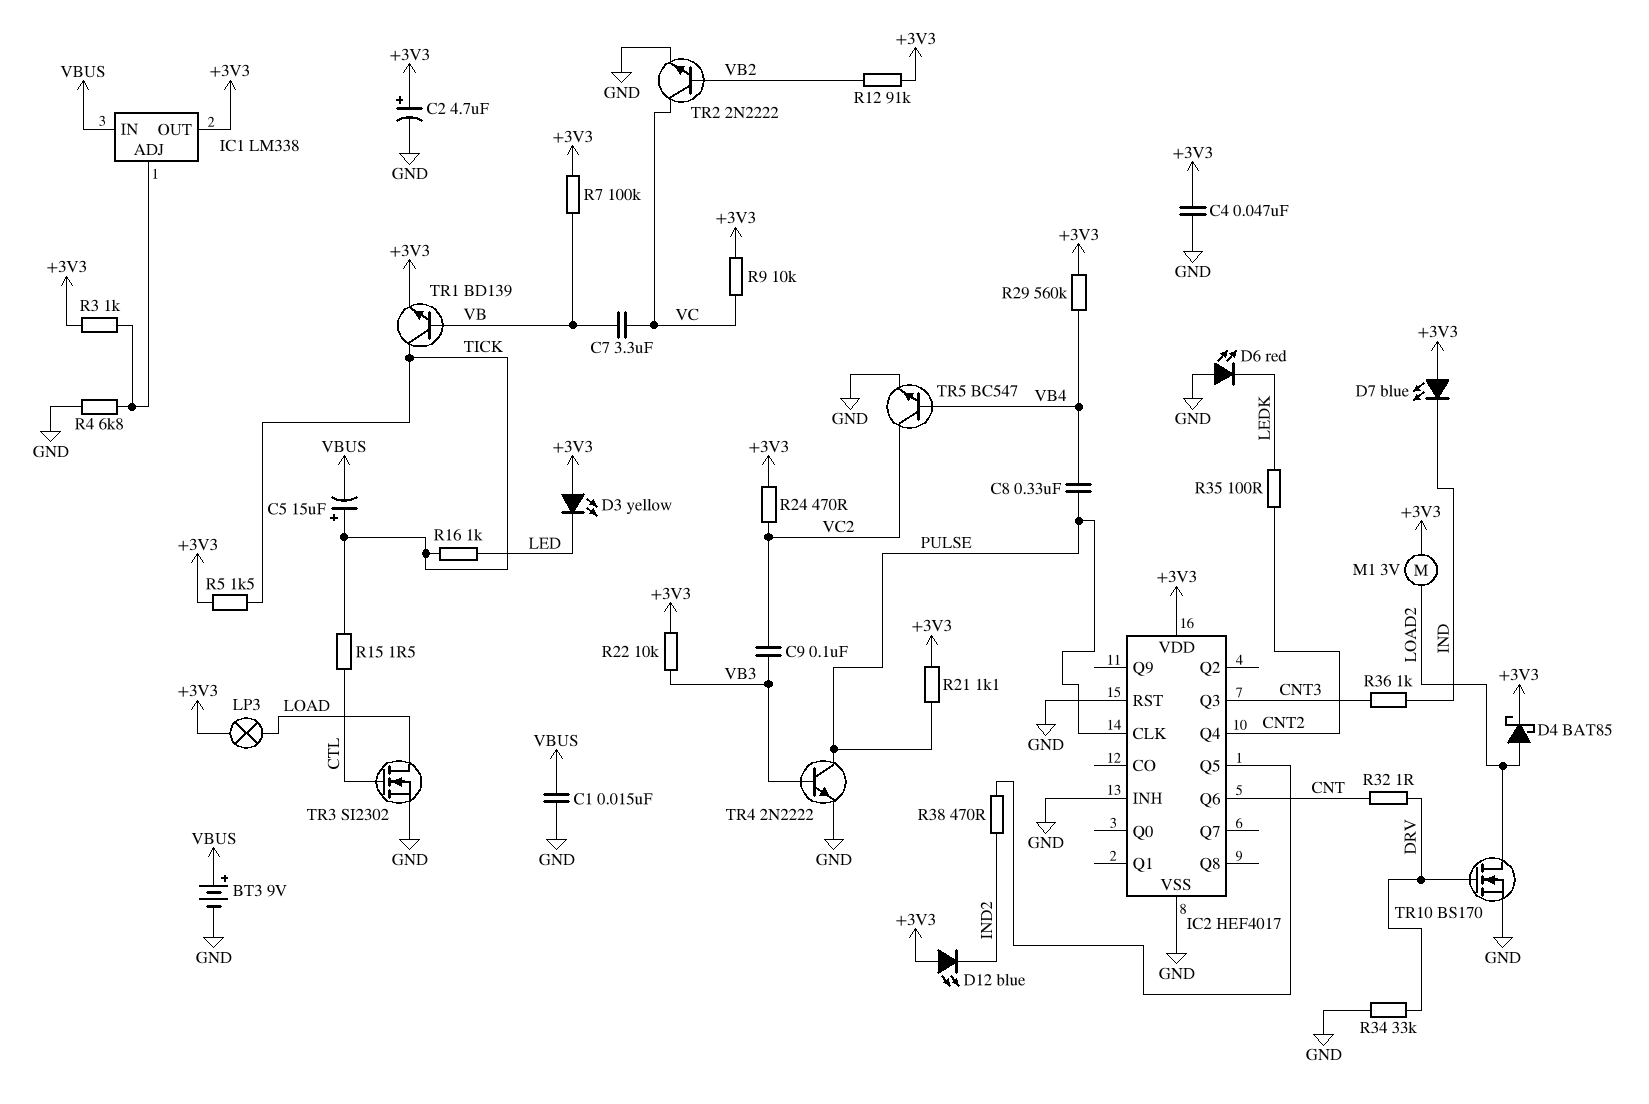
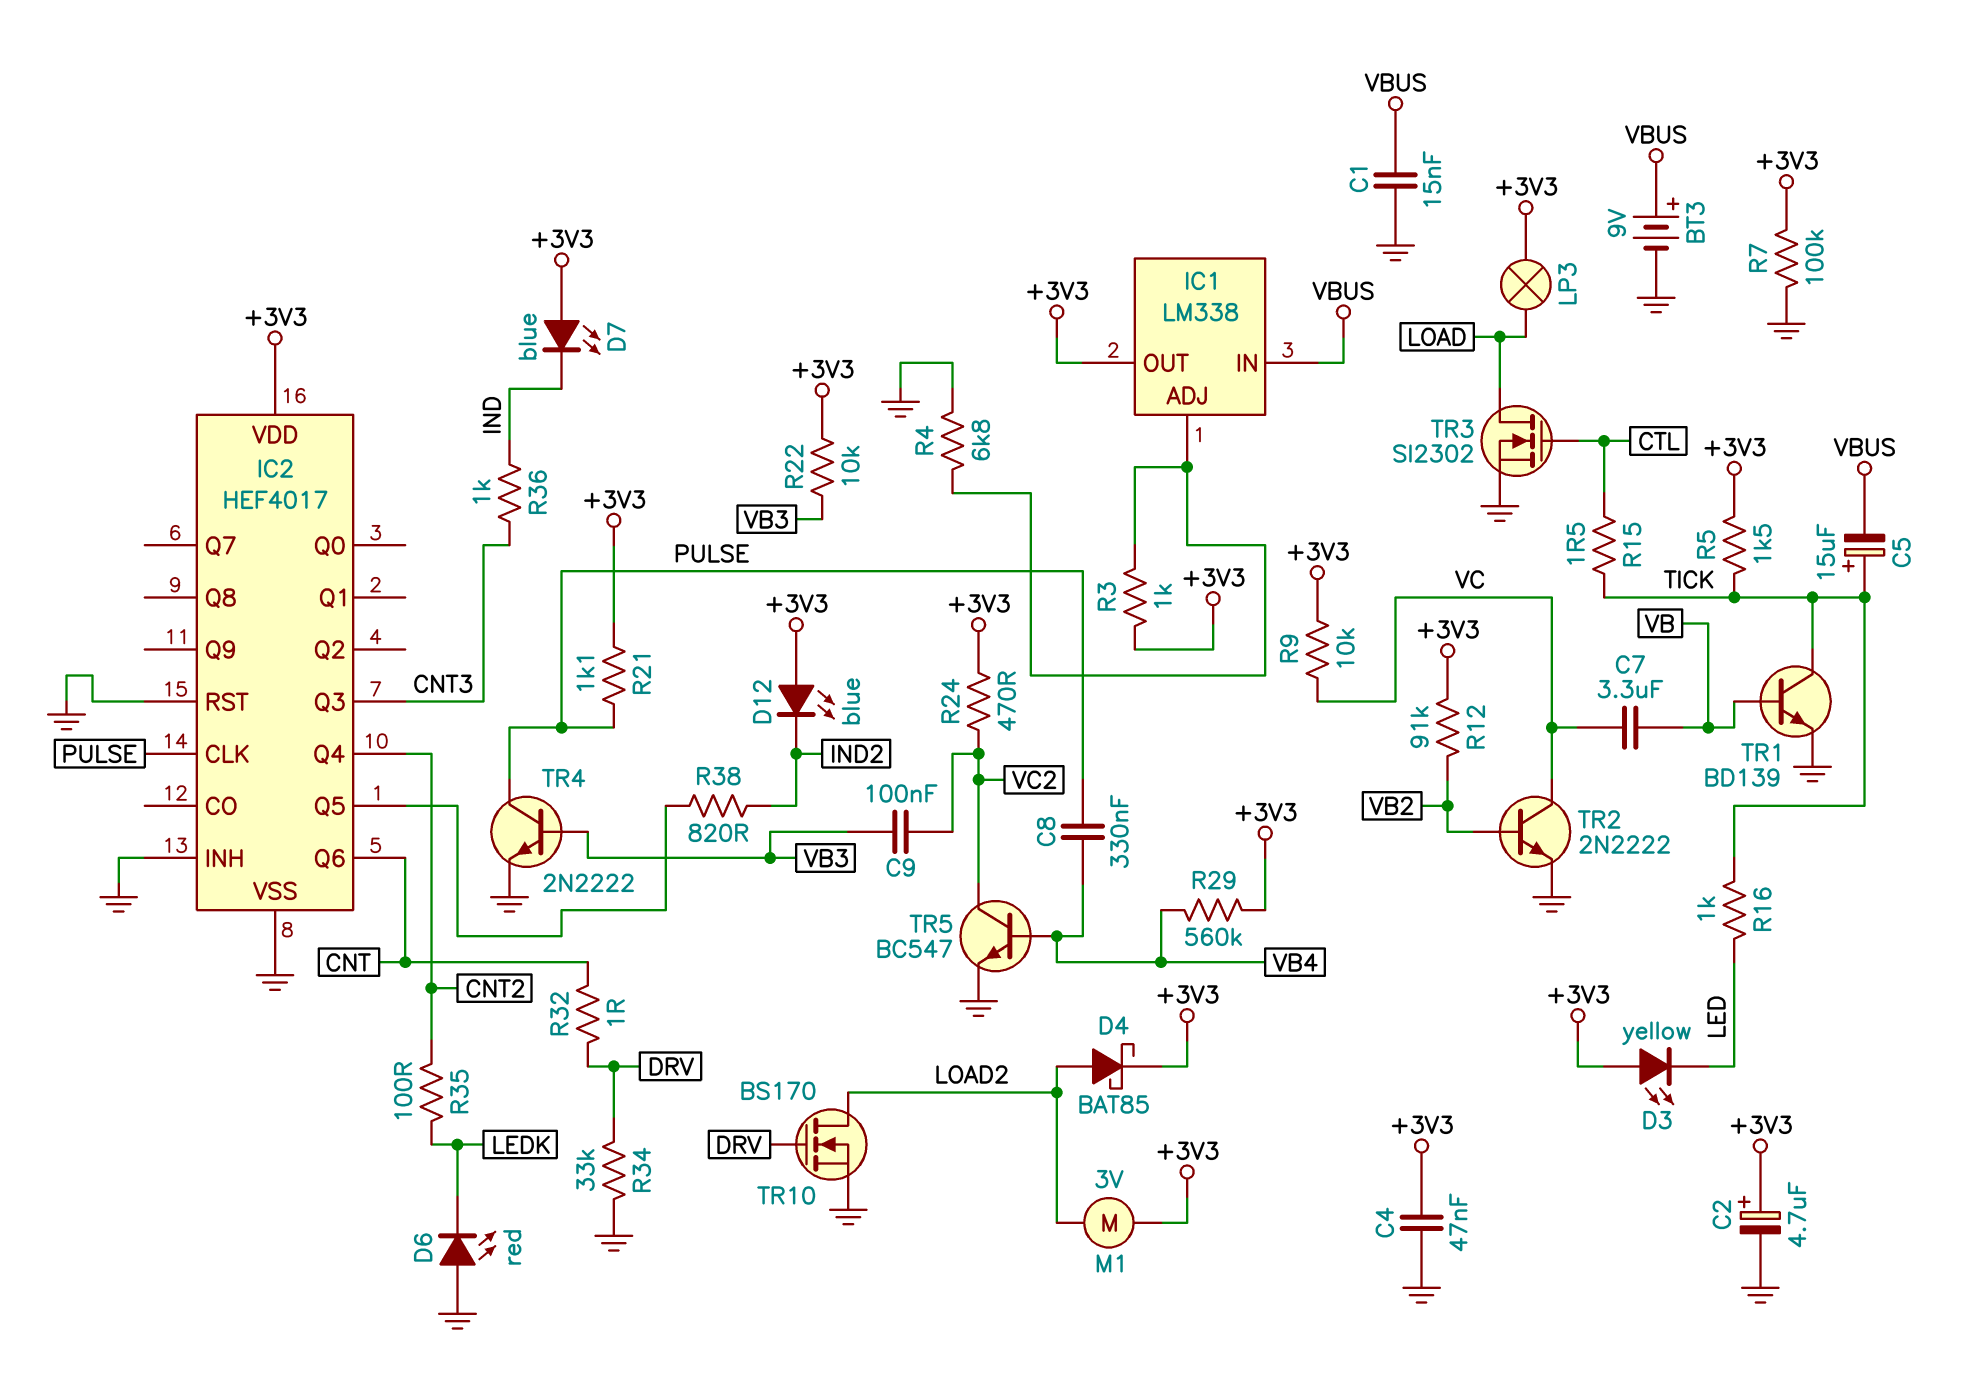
R7: 100k (+3V3, VB) -> 100k (+3V3, GND)
R38: 470 (IC2/Q5, IND2) -> 820 (IC2/Q5, IND2)
TR1: NPN BD139 (B VB, C TICK, E +3V3) -> NPN BD139 (B VB, C TICK, E GND)

